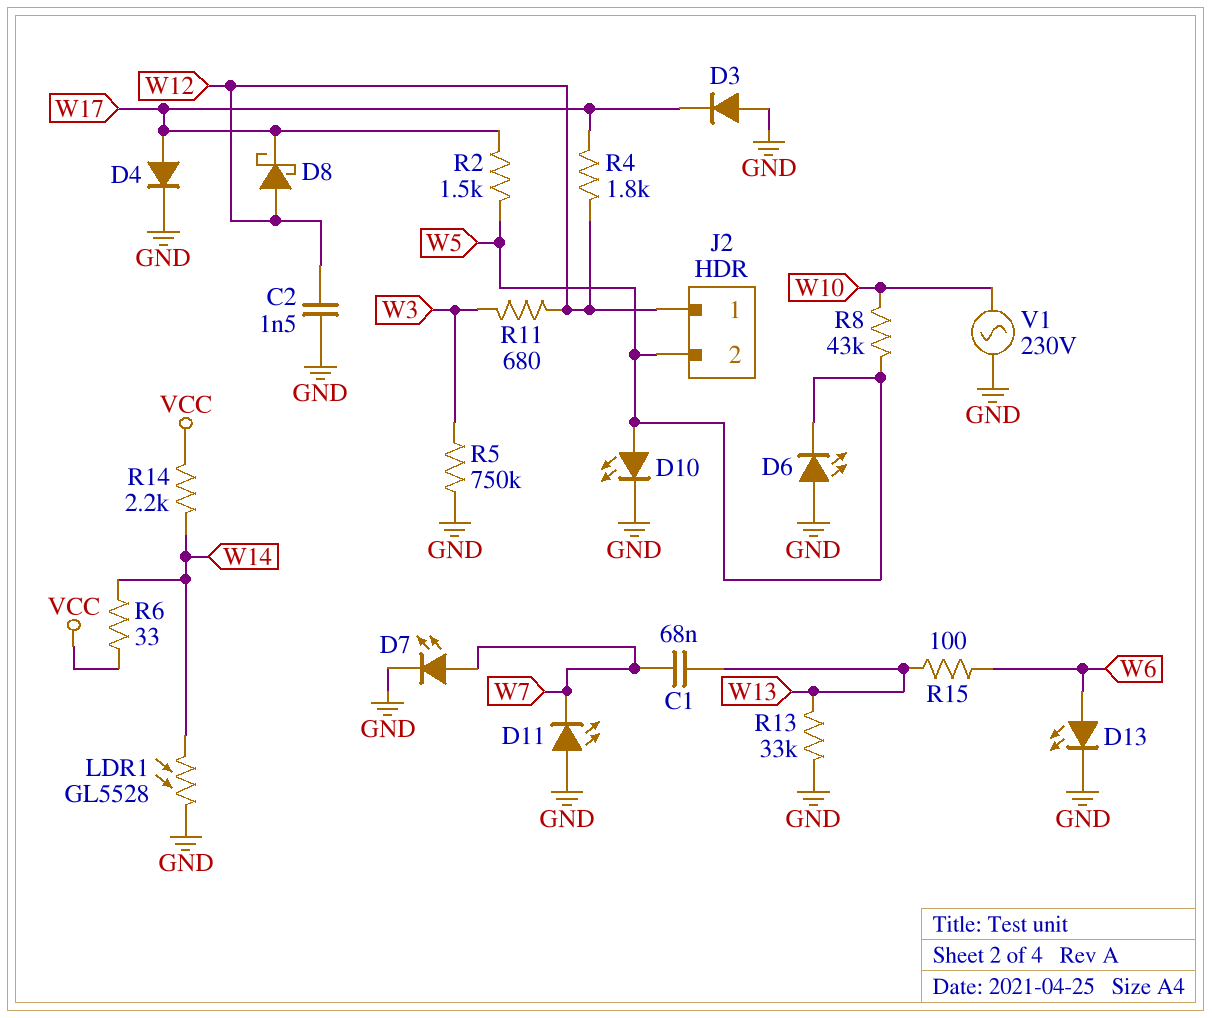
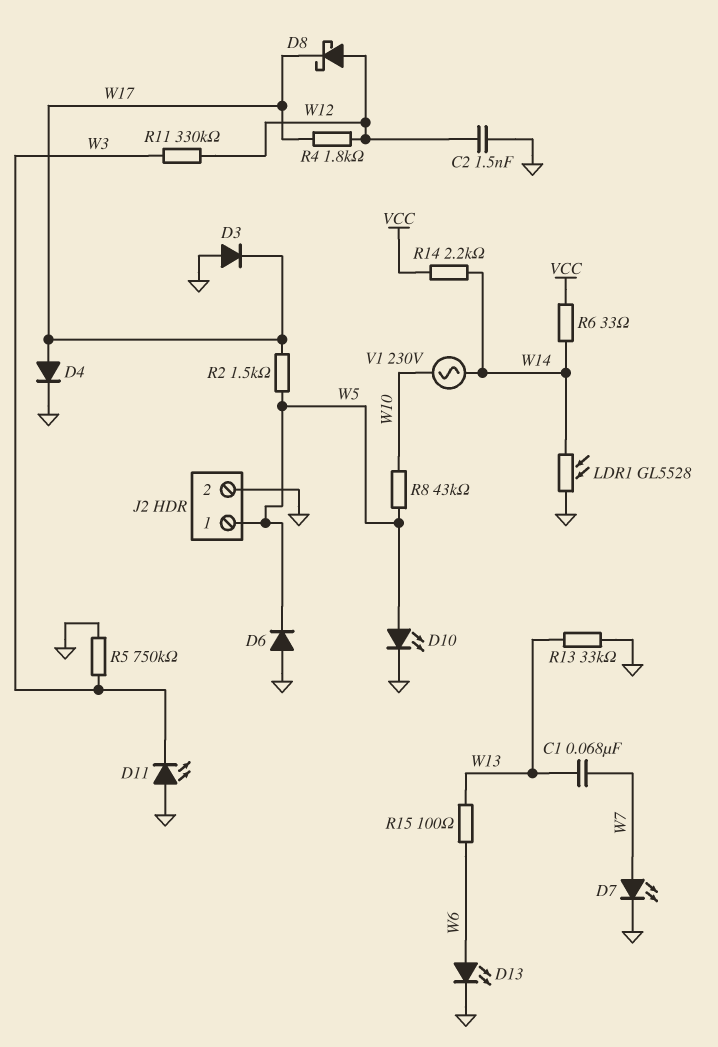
D6: LED (A GND, K W5) -> diode (A GND, K W5)
D11: LED (A GND, K W7) -> LED (A GND, K W3)
J2 pin 1: W12 -> W5
J2 pin 2: W5 -> GND
R11: 680 (W3, W12) -> 330k (W3, W12)
V1: AC 230V (GND, W10) -> AC 230V (W10, W14)

